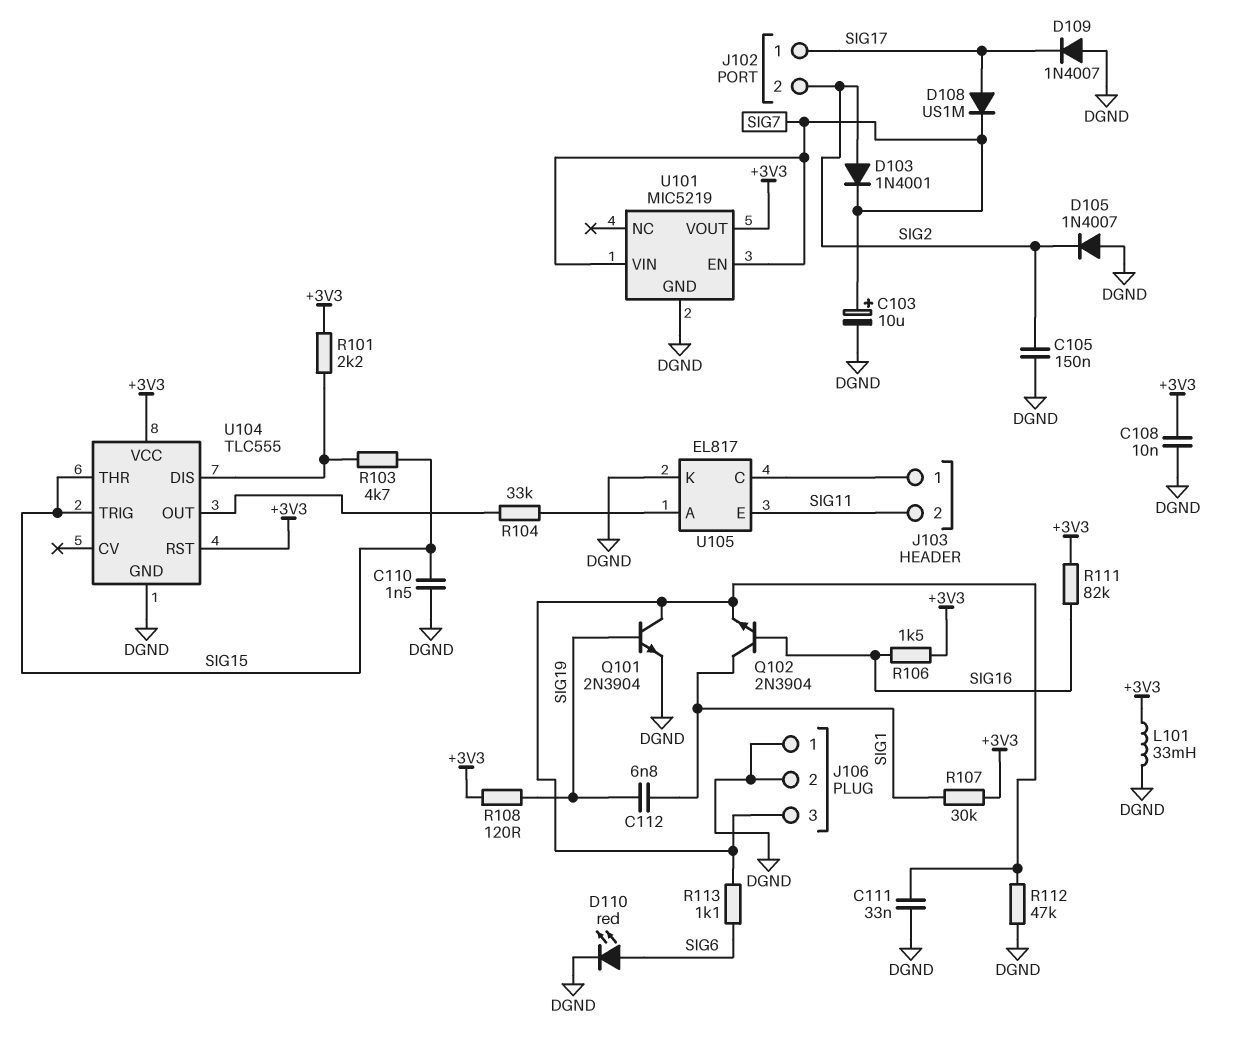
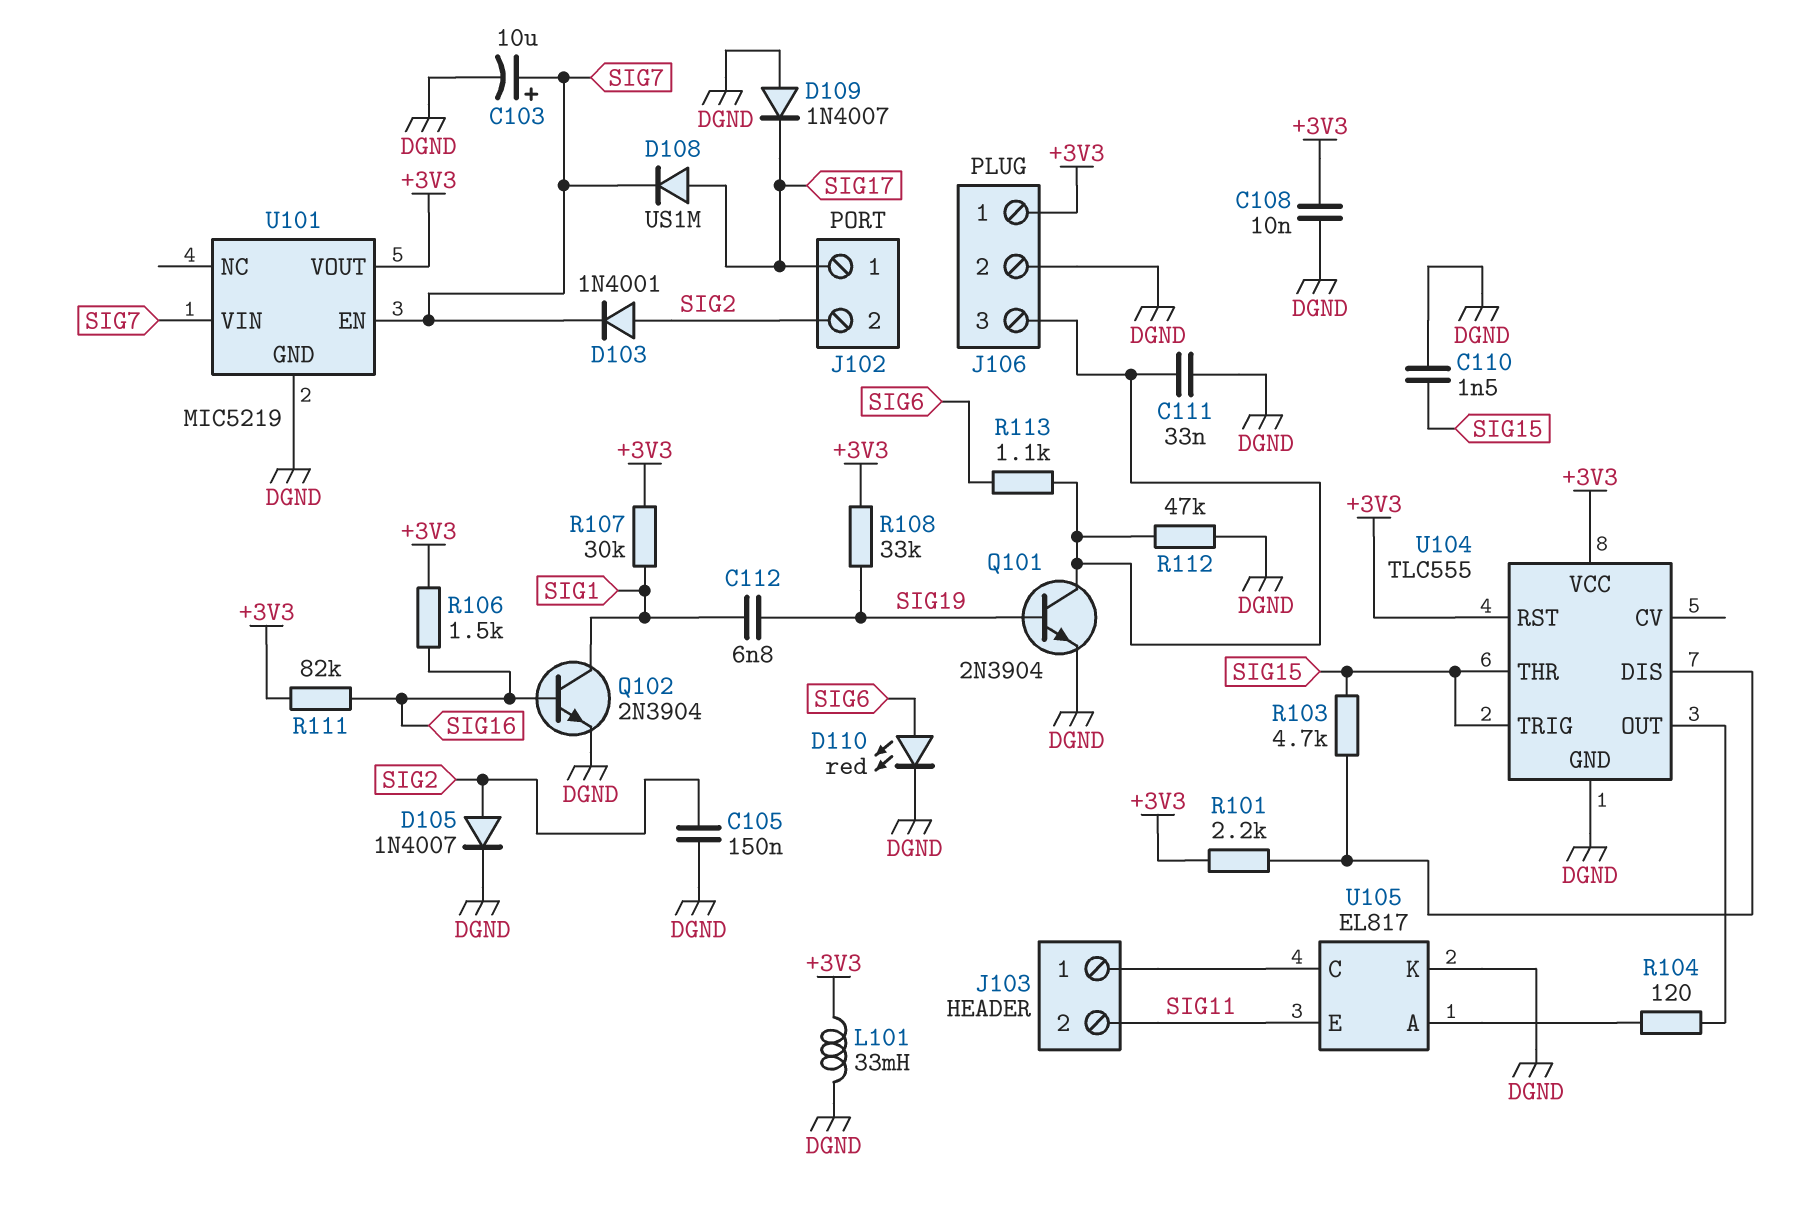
D105: diode 1N4007 (A DGND, K SIG2) -> diode 1N4007 (A SIG2, K DGND)
J106 pin 1: DGND -> +3V3
Q102: NPN 2N3904 (B SIG16, C SIG1, E J106/3) -> NPN 2N3904 (B SIG16, C SIG1, E DGND)
R104: 33k (U104/OUT, U105/A) -> 120 (U104/OUT, U105/A)
R108: 120 (+3V3, SIG19) -> 33k (+3V3, SIG19)

